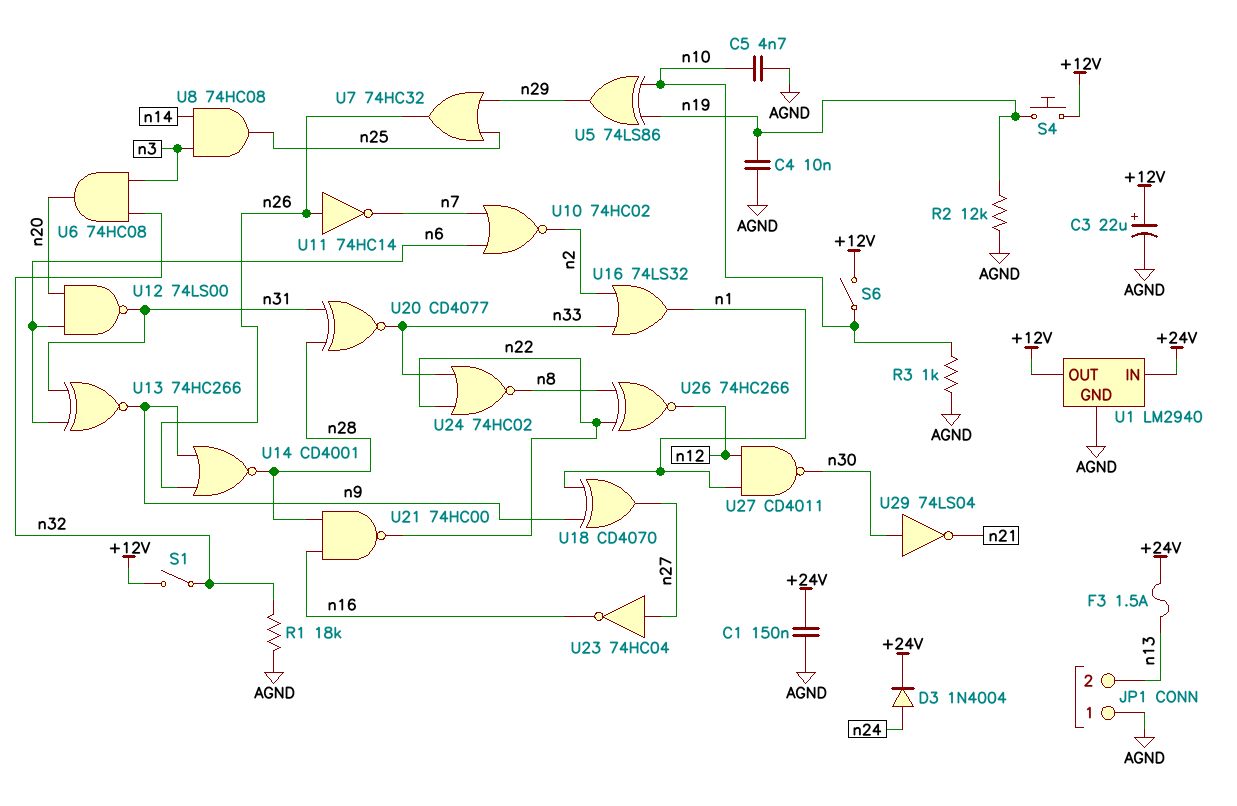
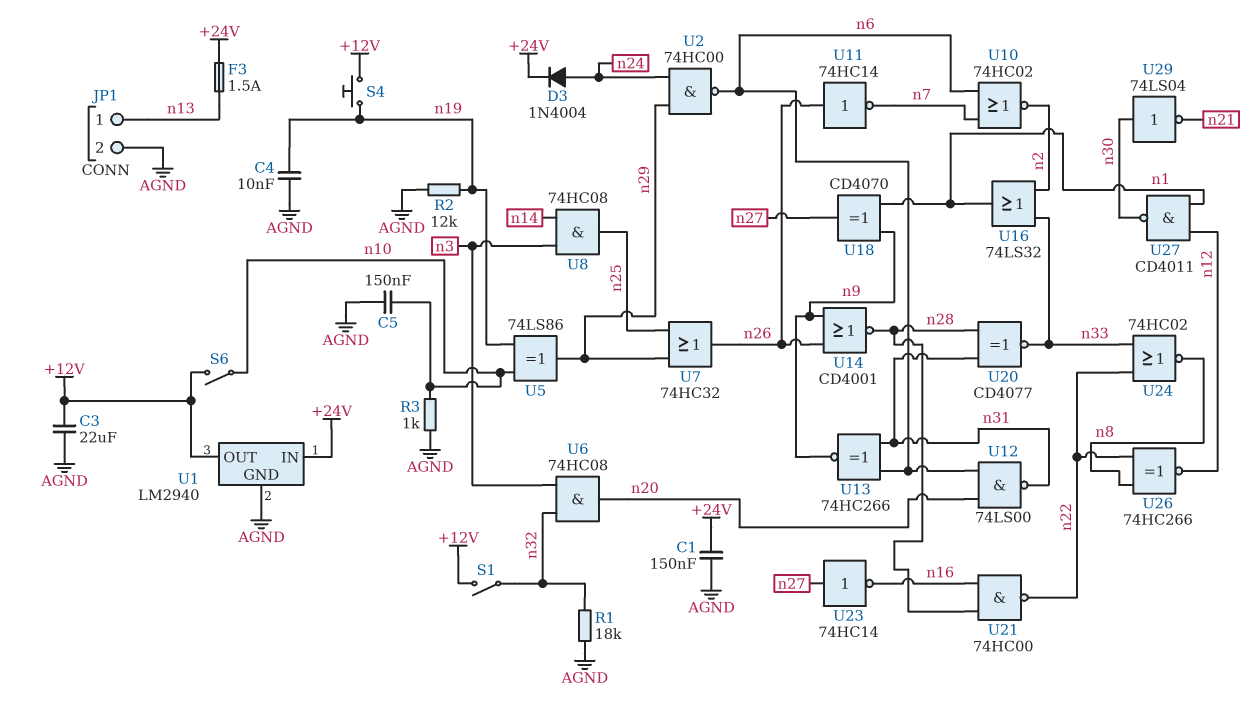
C3: 22uF (plus +12V, minus AGND) -> 22uF (+12V, AGND)
C5: 4.7nF (AGND, n10) -> 150nF (AGND, n10)
JP1 pin 1: AGND -> n13
JP1 pin 2: n13 -> AGND
U2: none -> NAND 74HC00 (in n24, in n29, out n6)
U23: NOT 74HC04 (in n27, out n16) -> NOT 74HC14 (in n27, out n16)

